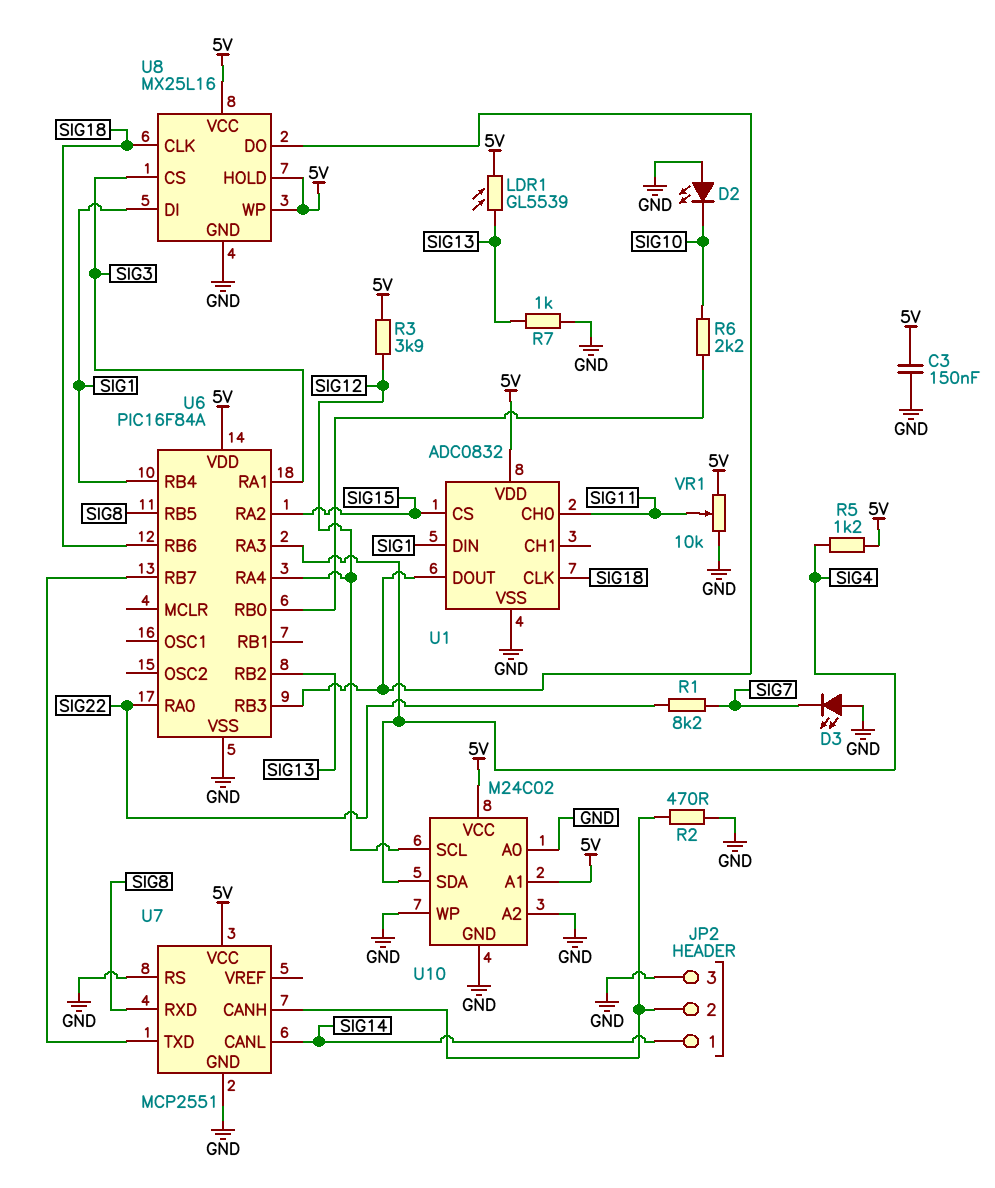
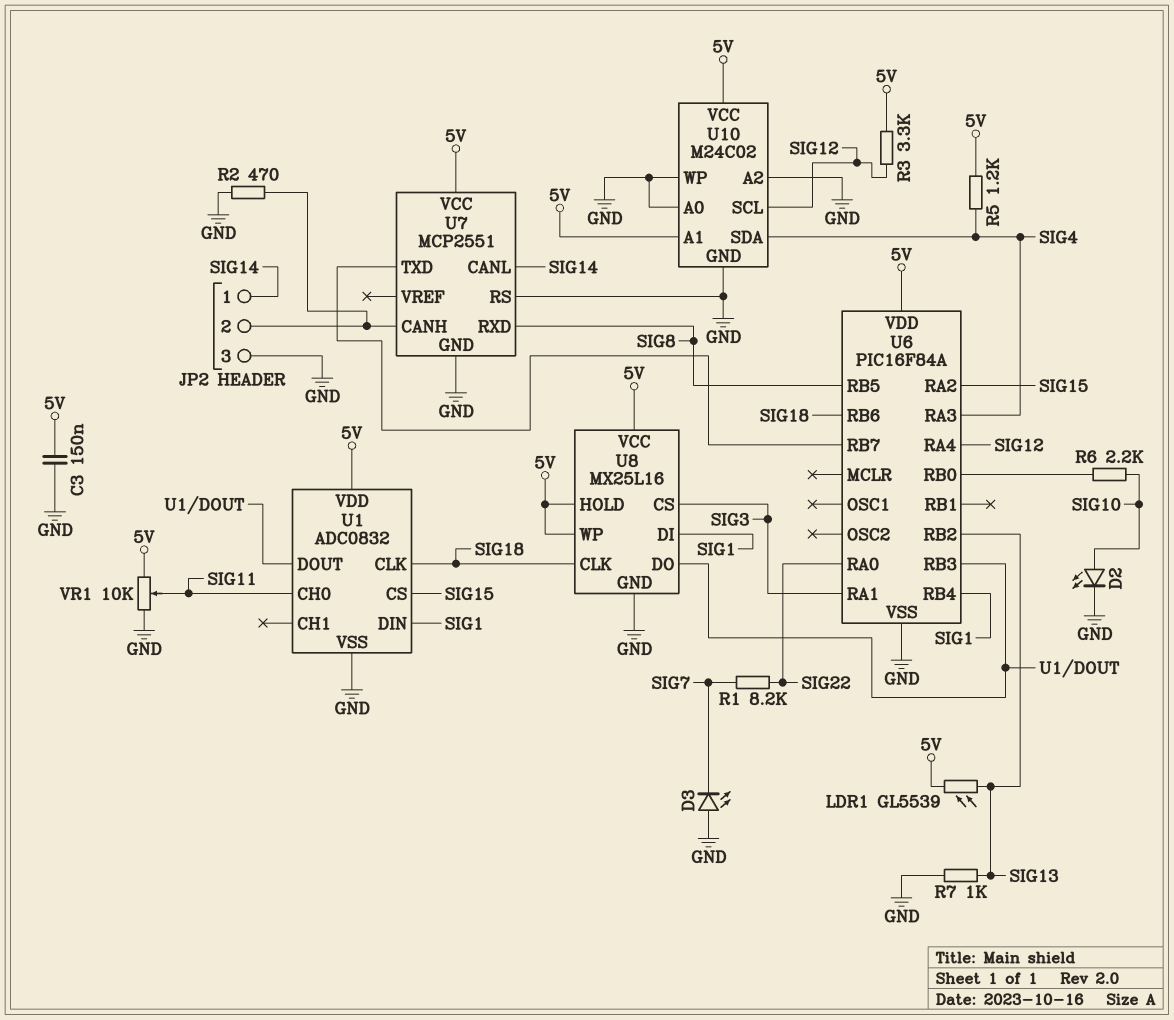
D2: LED (A GND, K SIG10) -> LED (A SIG10, K GND)
R3: 3.9k (5V, SIG12) -> 3.3k (5V, SIG12)

